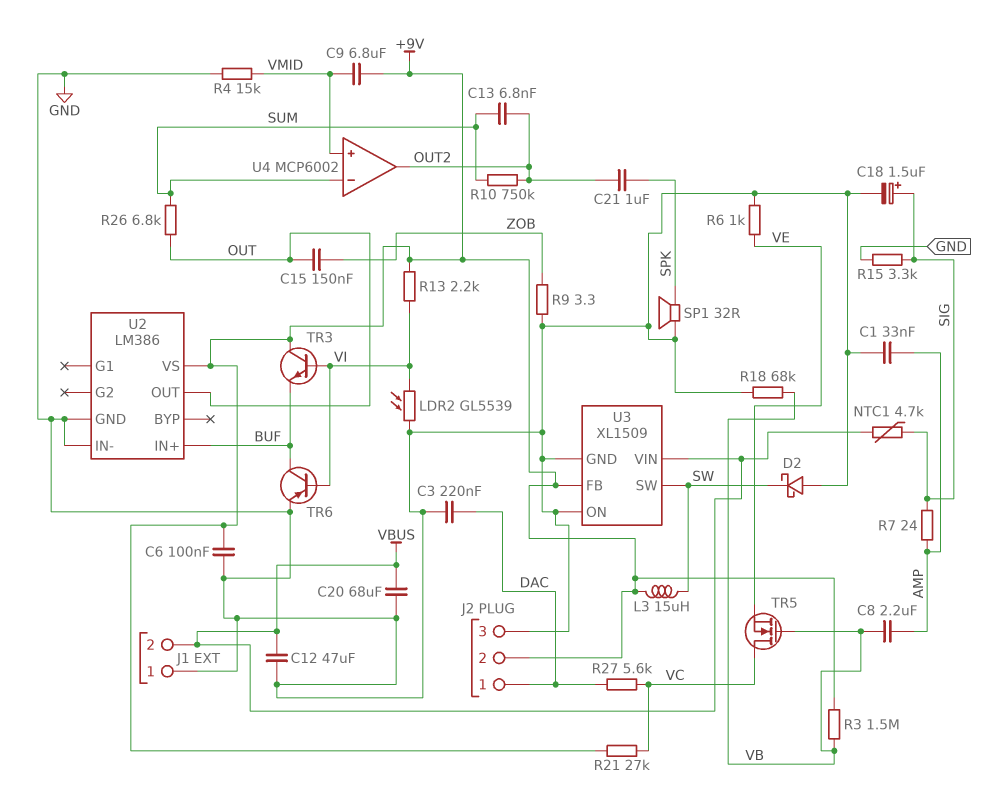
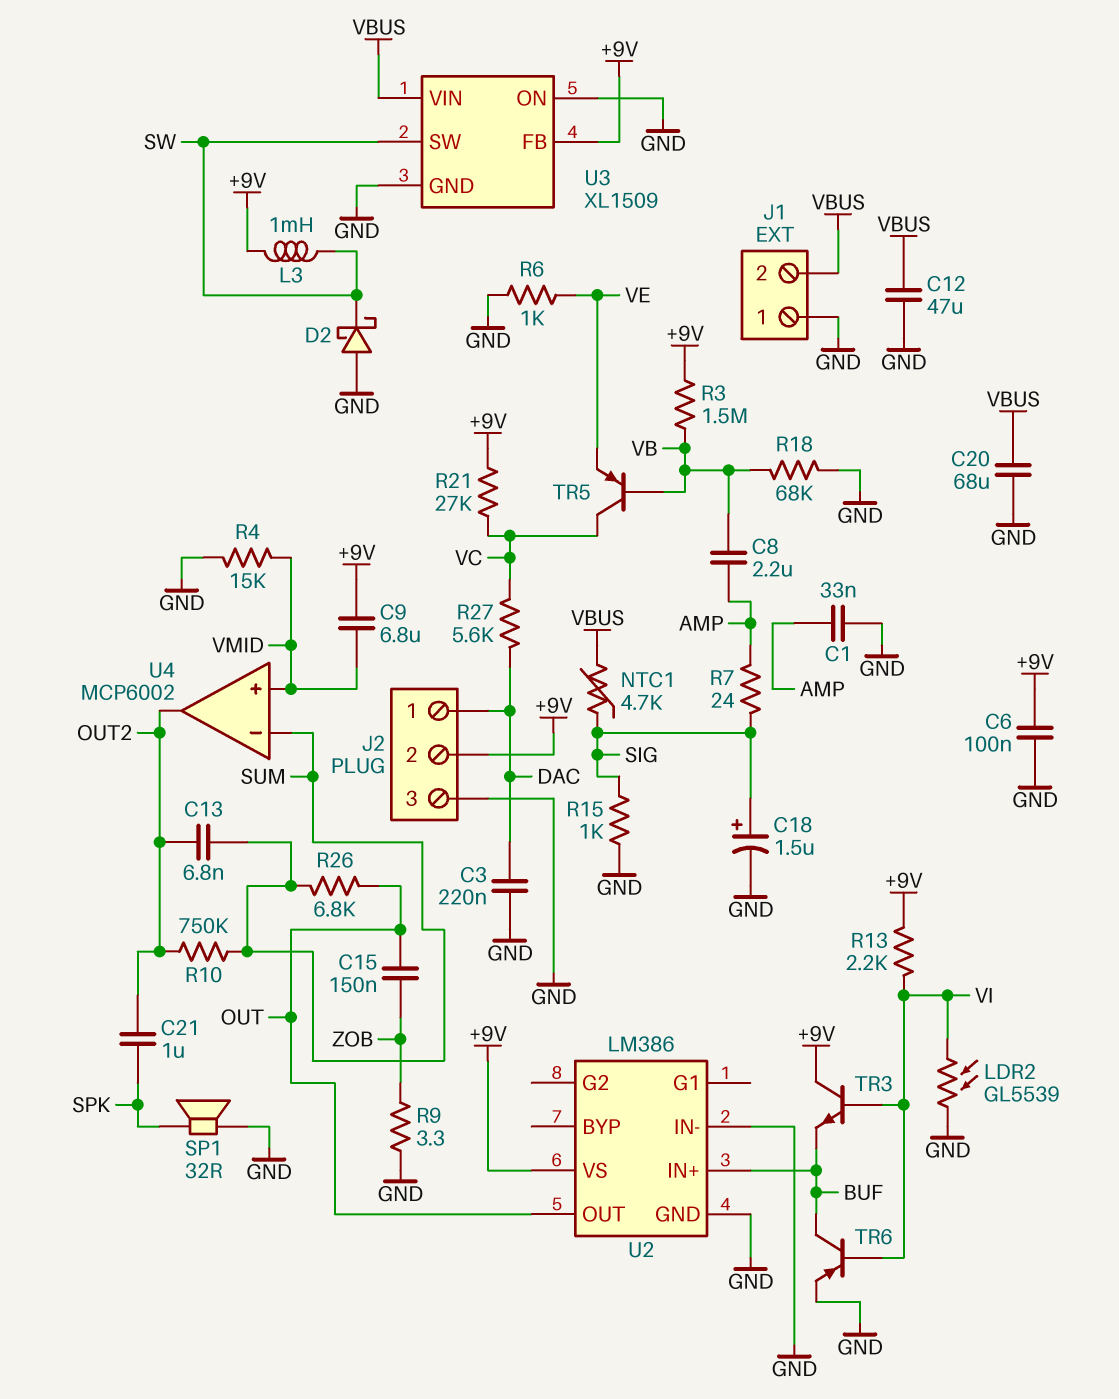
L3: 15uH (+9V, SW) -> 1mH (+9V, SW)
R15: 3.3k (GND, SIG) -> 1k (GND, SIG)
TR5: NMOS (G VB, D VC, S VE) -> PNP (B VB, C VC, E VE)

